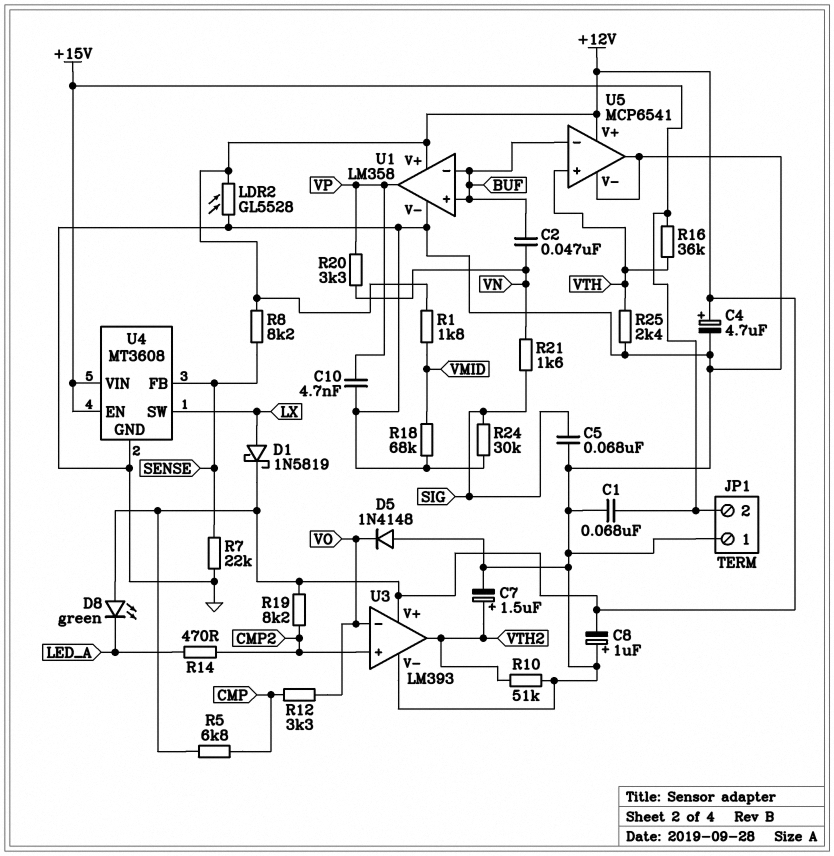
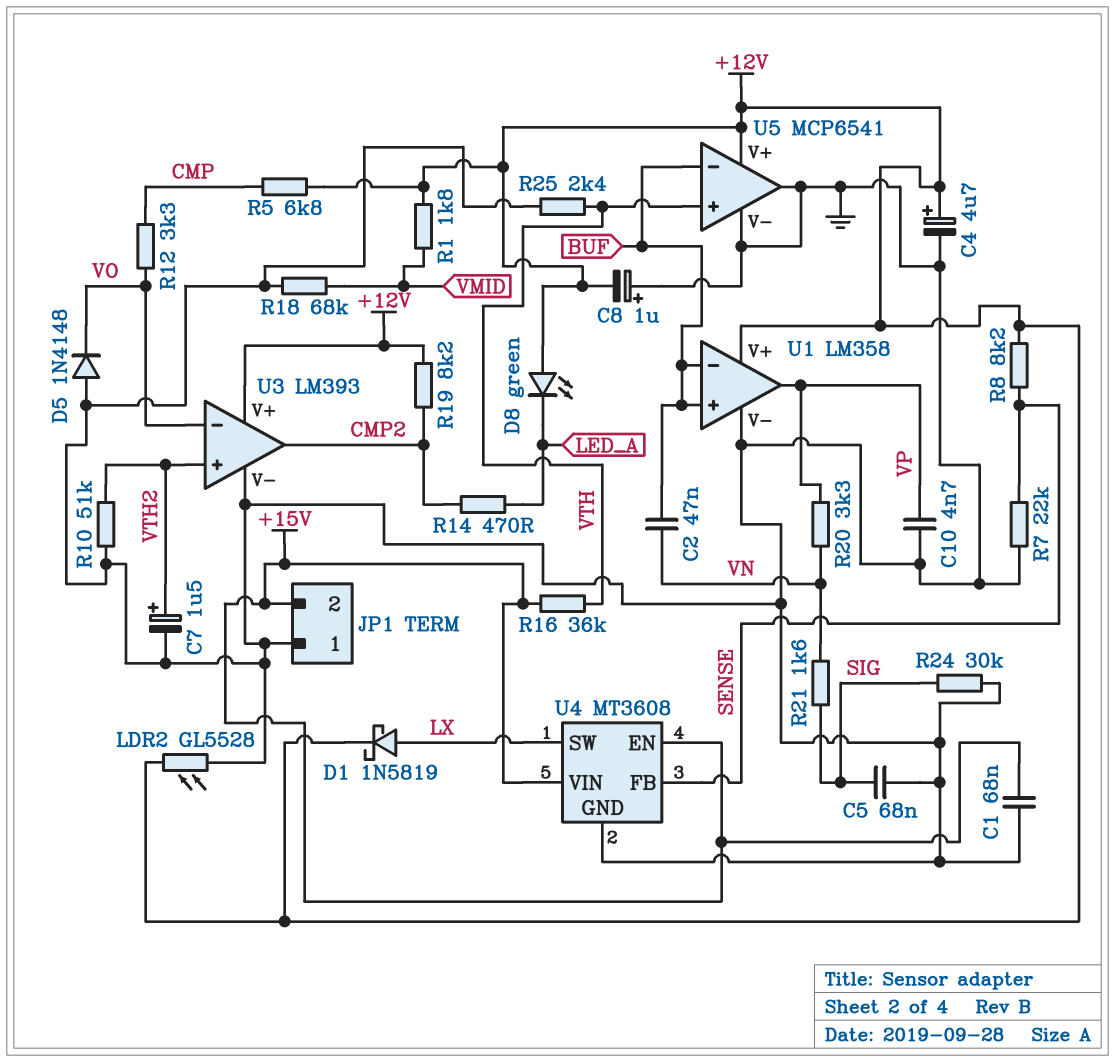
U3 pin in+: CMP2 -> VTH2
U3 pin out: VTH2 -> CMP2

